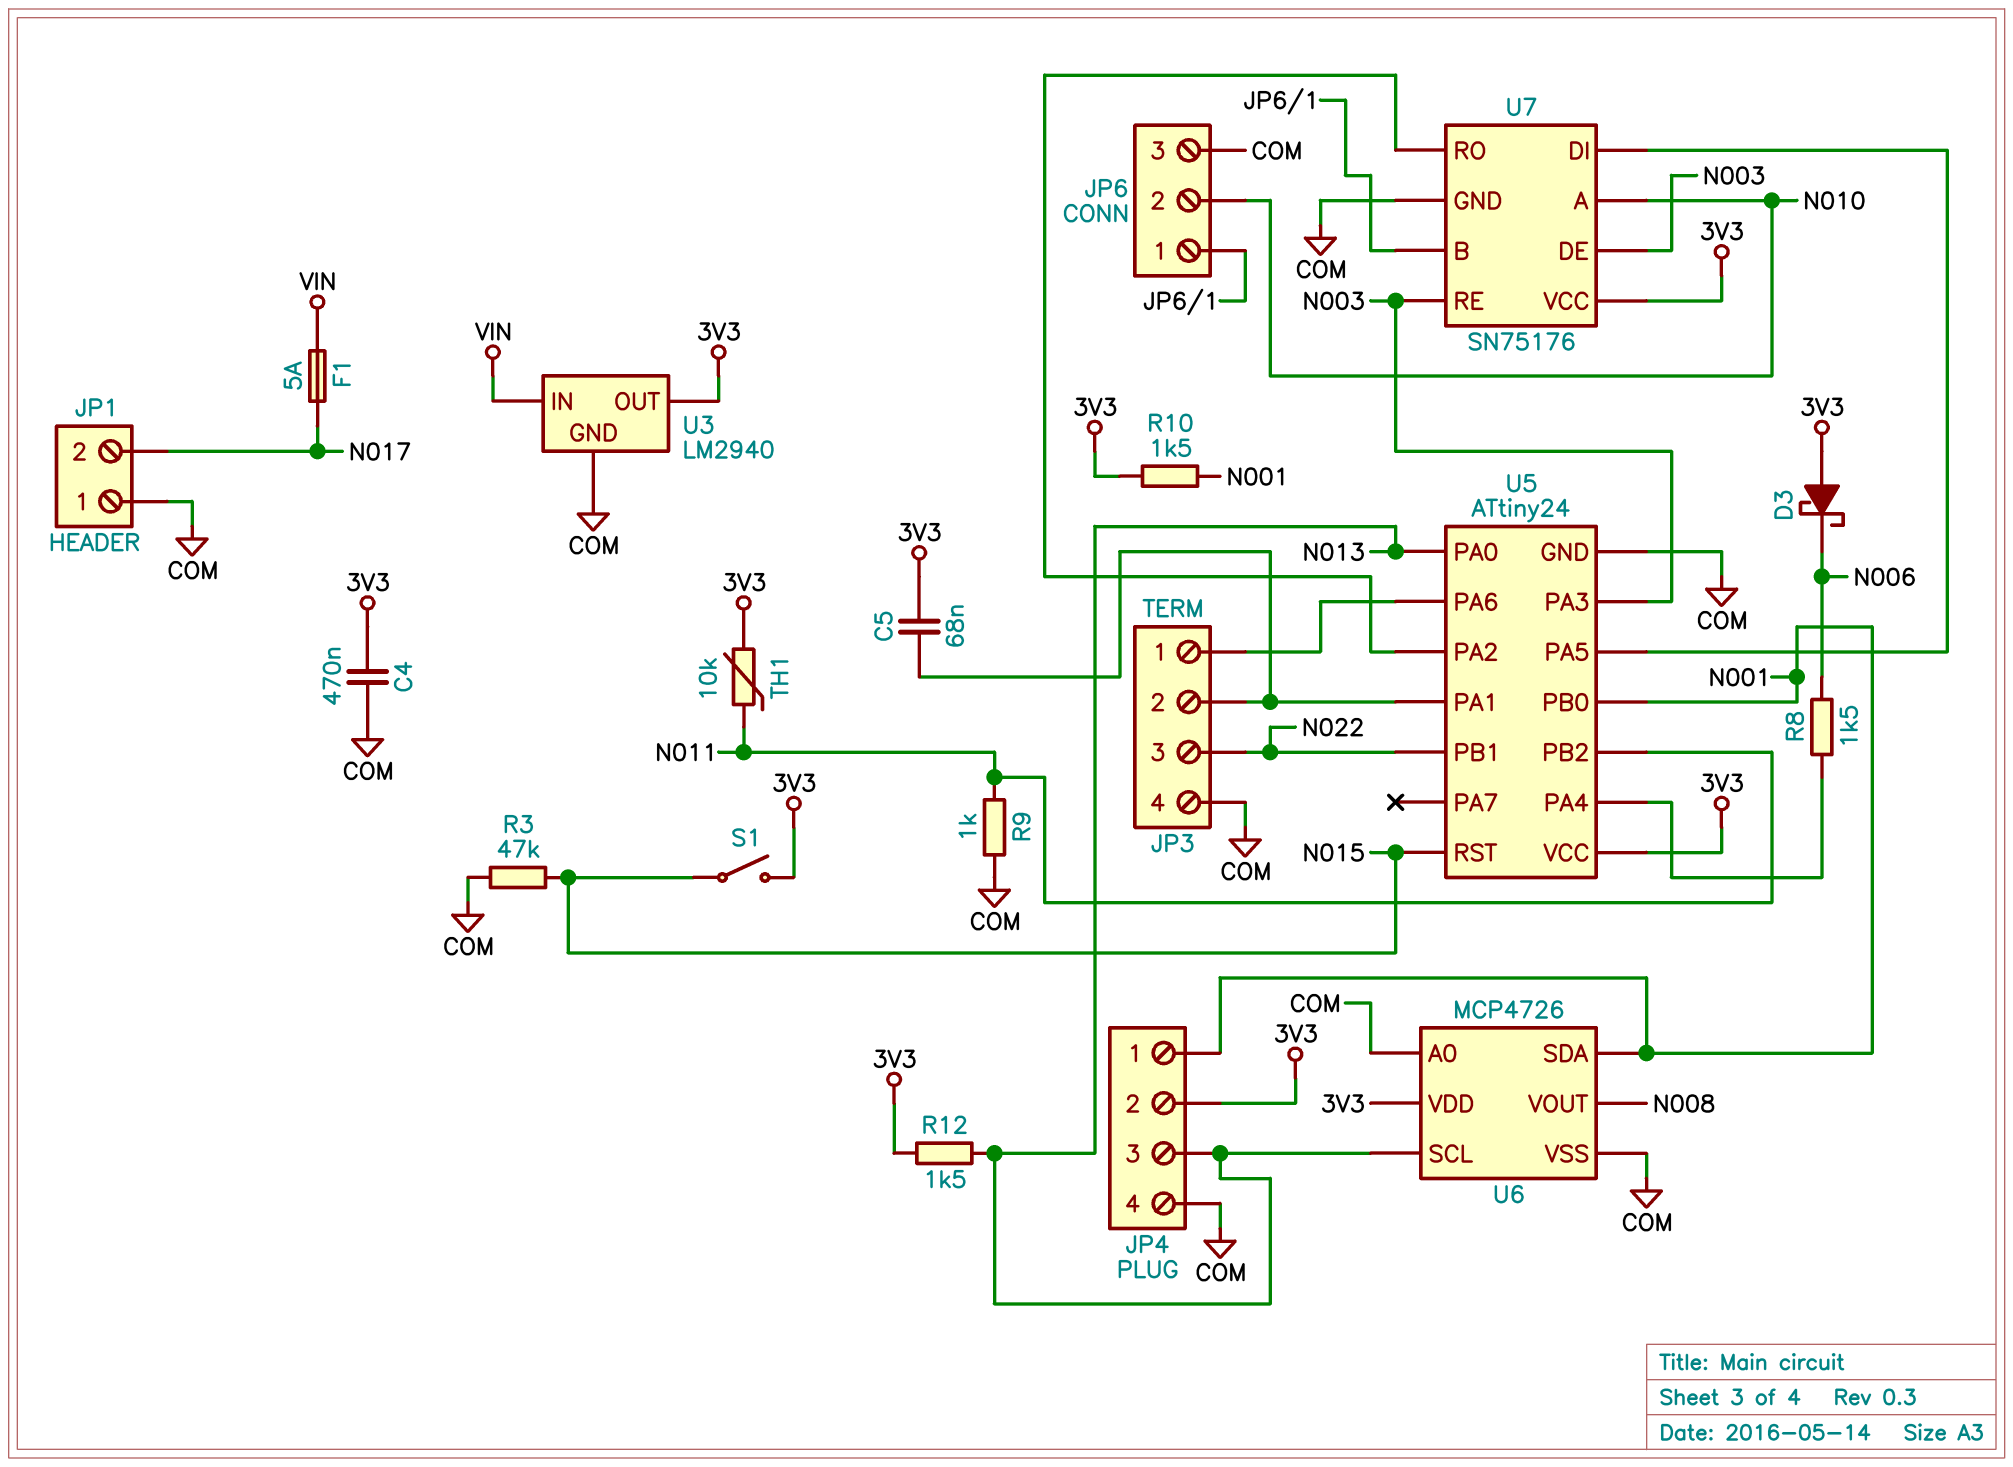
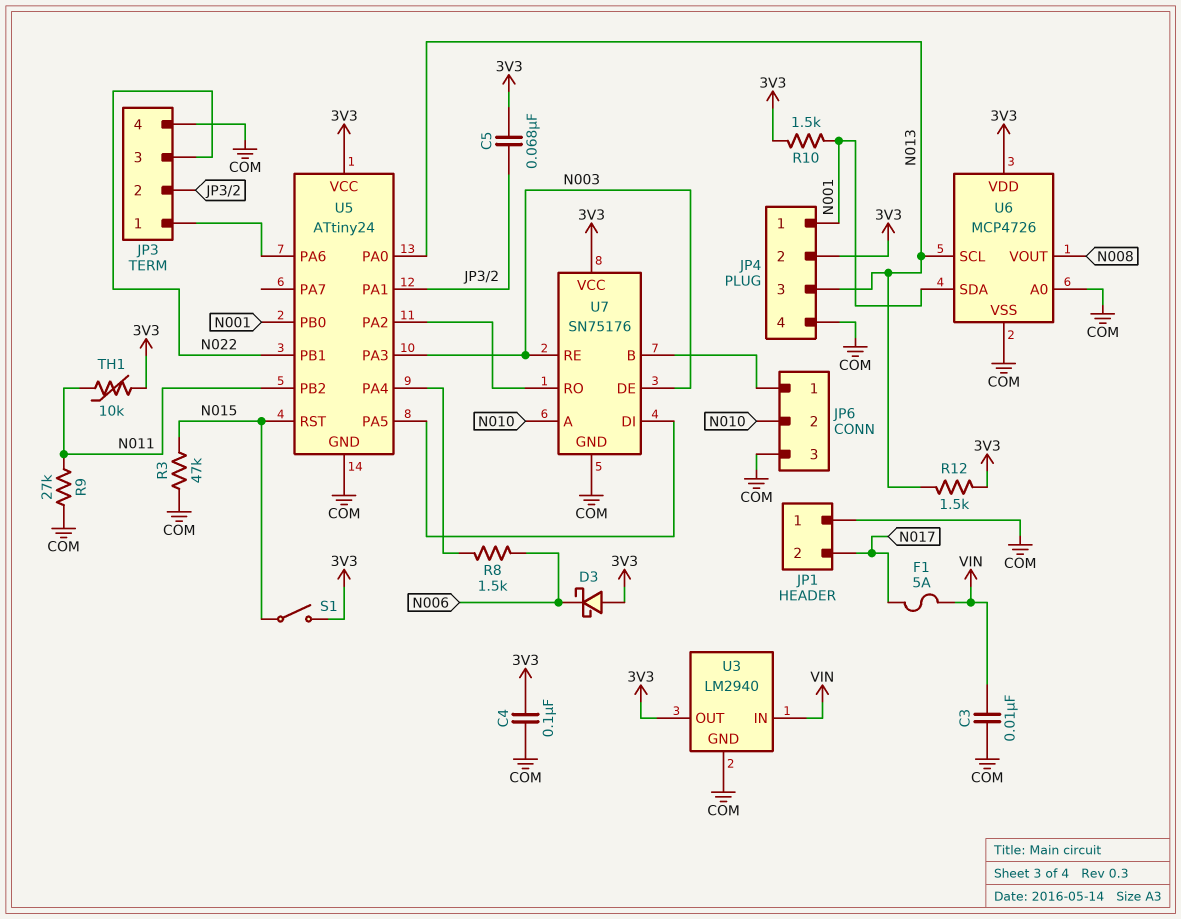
C3: none -> 10nF (COM, VIN)
C4: 470nF (3V3, COM) -> 100nF (3V3, COM)
R9: 1k (COM, N011) -> 27k (COM, N011)

